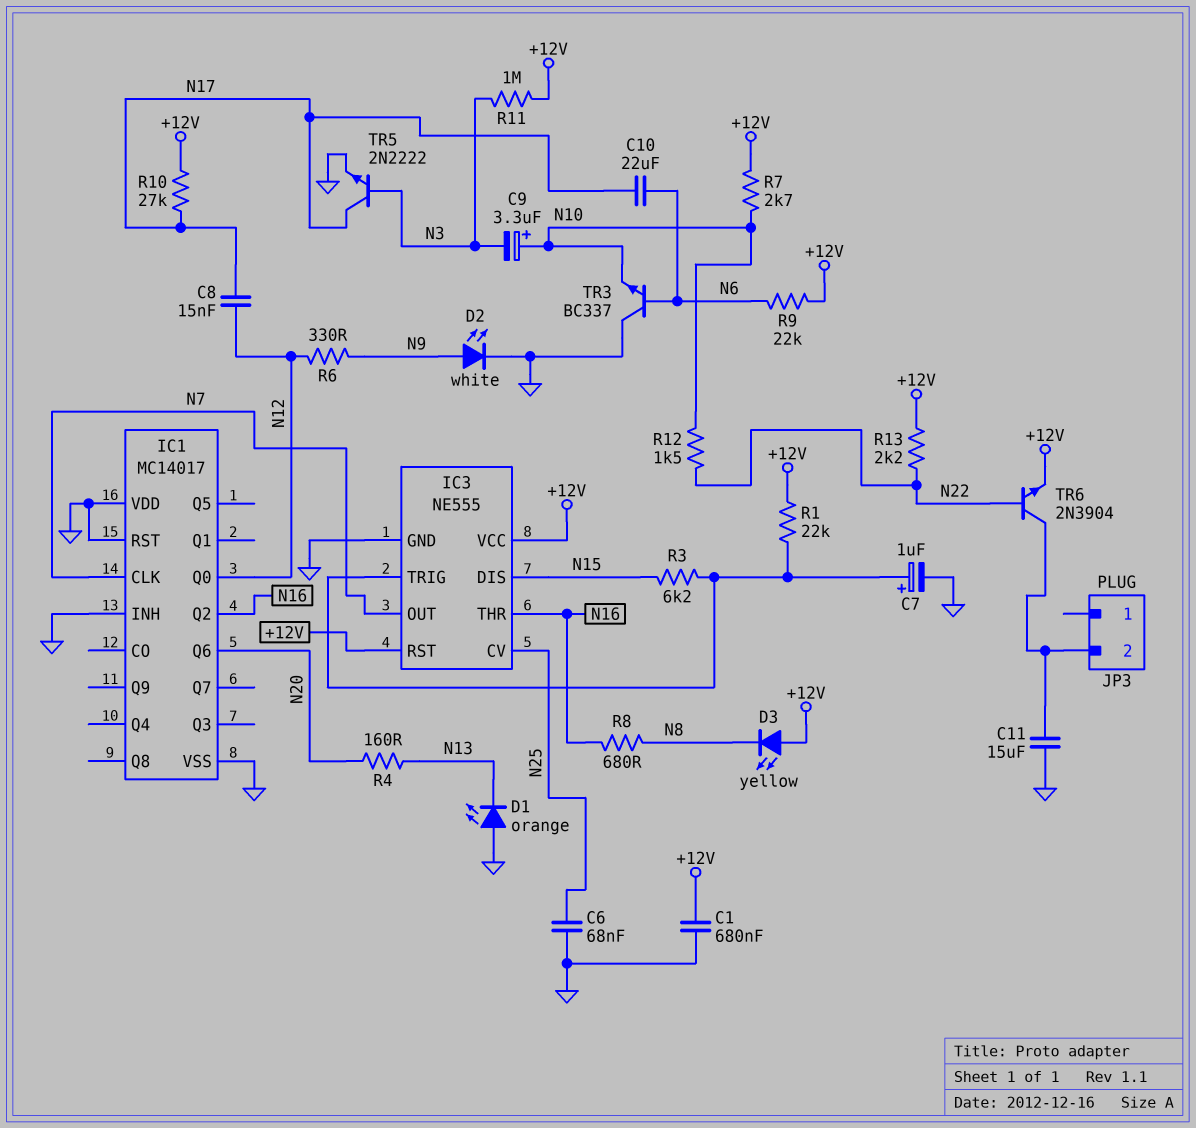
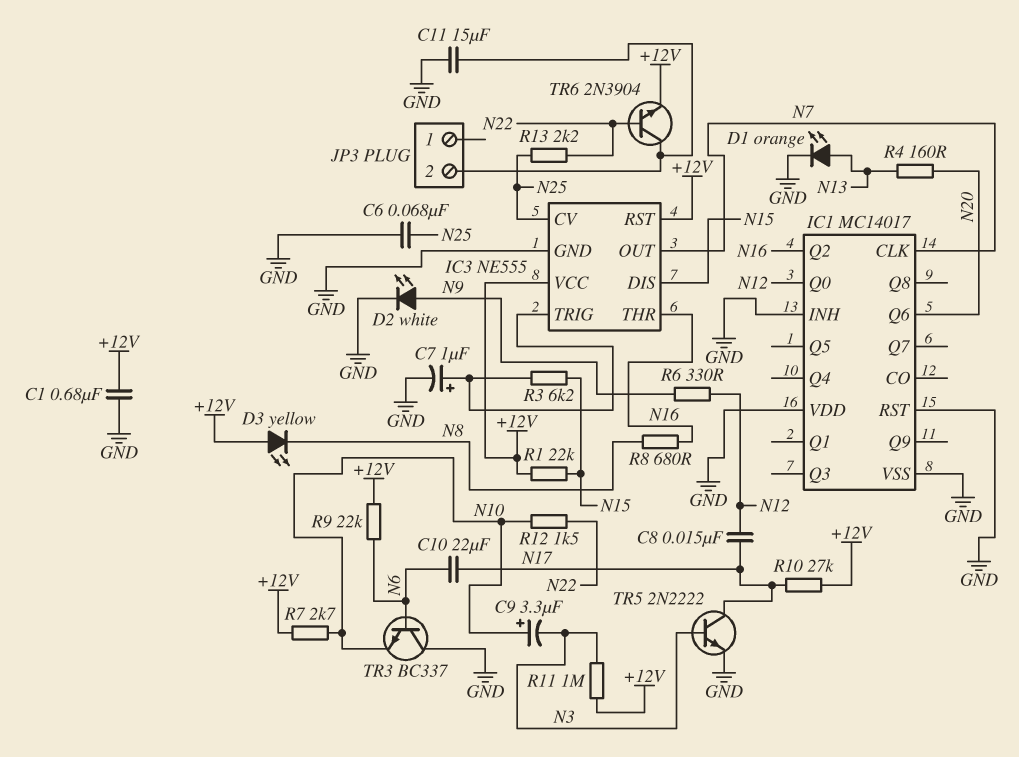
D1: LED orange (A GND, K N13) -> LED orange (A N13, K GND)
R1: 22k (+12V, IC3/TRIG) -> 22k (+12V, N15)
R13: 2.2k (+12V, N22) -> 2.2k (N22, N25)

